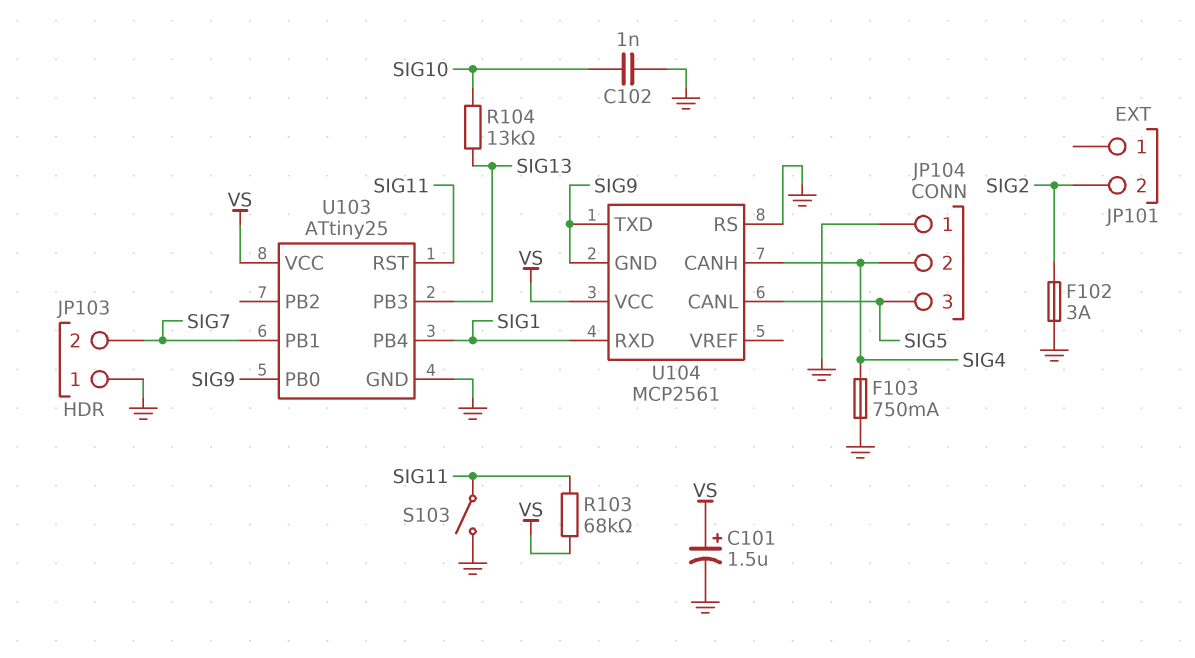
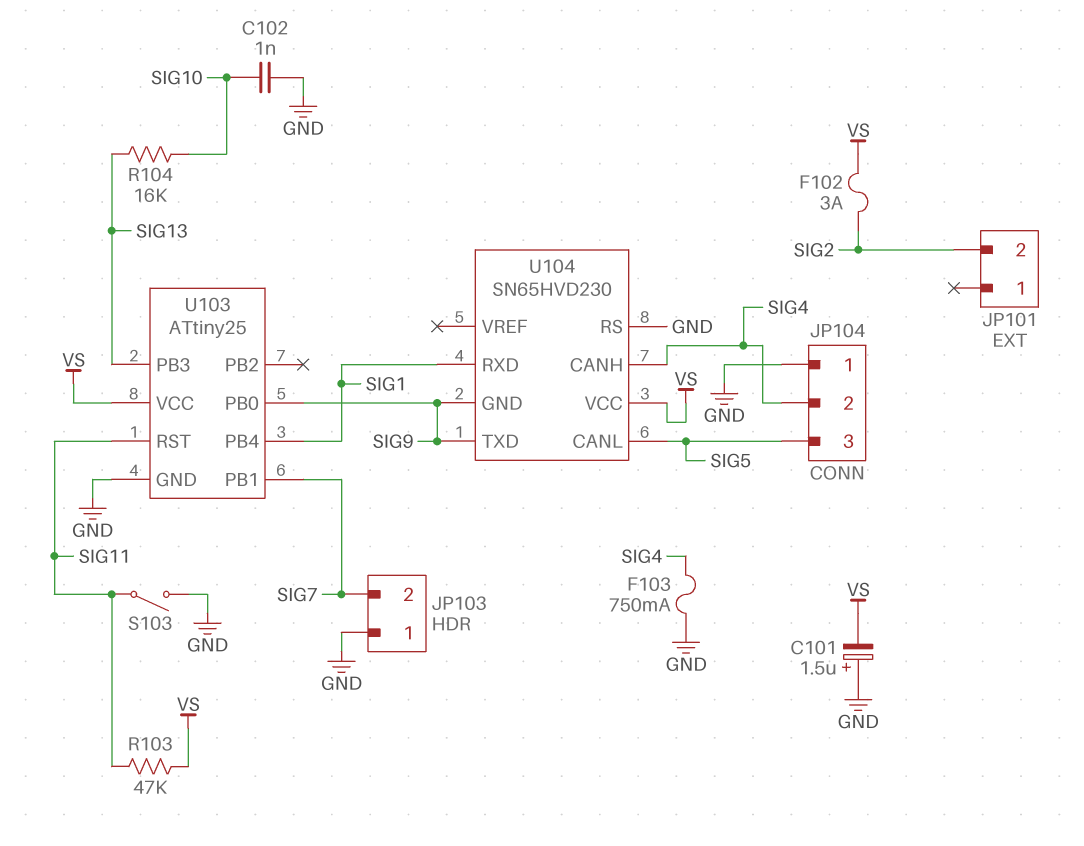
C101: 1.5uF (plus VS, minus GND) -> 1.5uF (plus GND, minus VS)
F102: 3A (GND, SIG2) -> 3A (SIG2, VS)
R103: 68k (SIG11, VS) -> 47k (SIG11, VS)
R104: 13k (SIG10, SIG13) -> 16k (SIG10, SIG13)
U104: MCP2561 -> SN65HVD230

